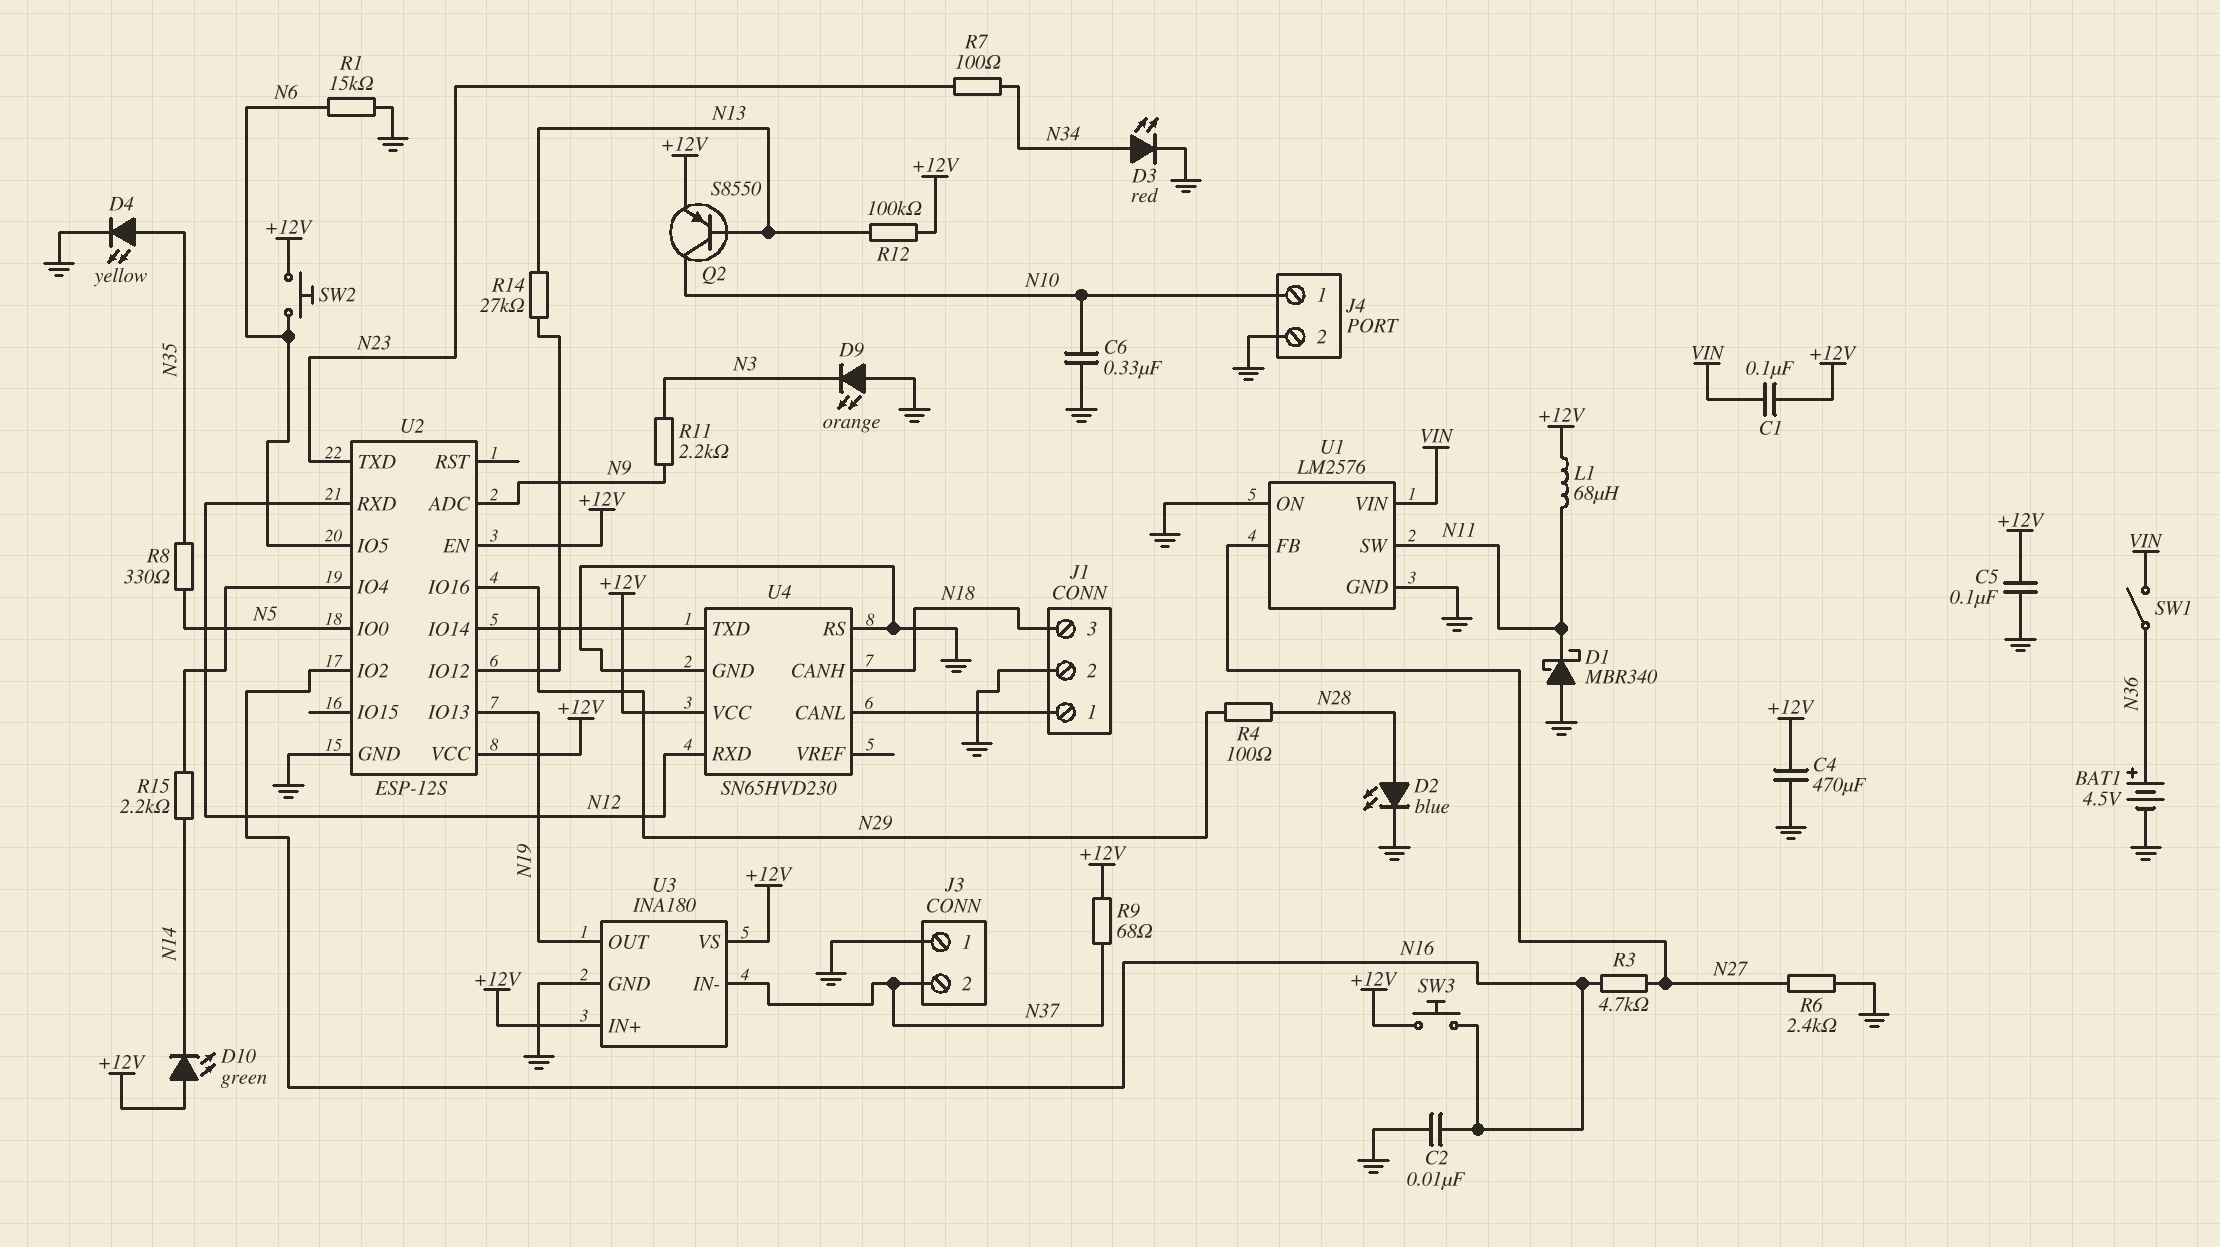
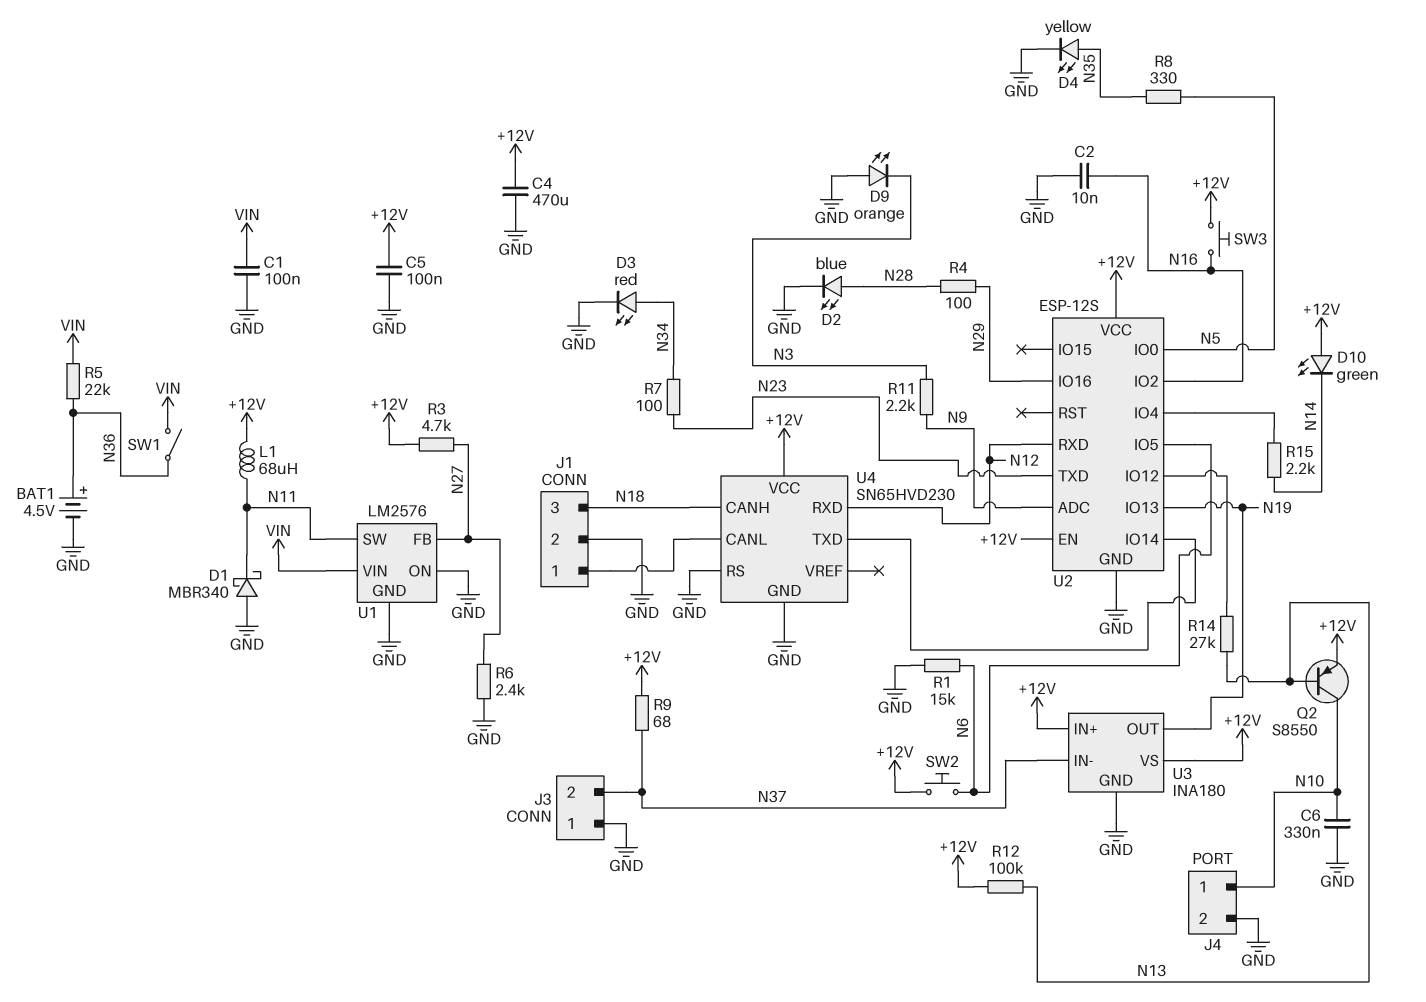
C1: 100nF (+12V, VIN) -> 100nF (GND, VIN)
R3: 4.7k (N16, N27) -> 4.7k (+12V, N27)
R5: none -> 22k (N36, VIN)

